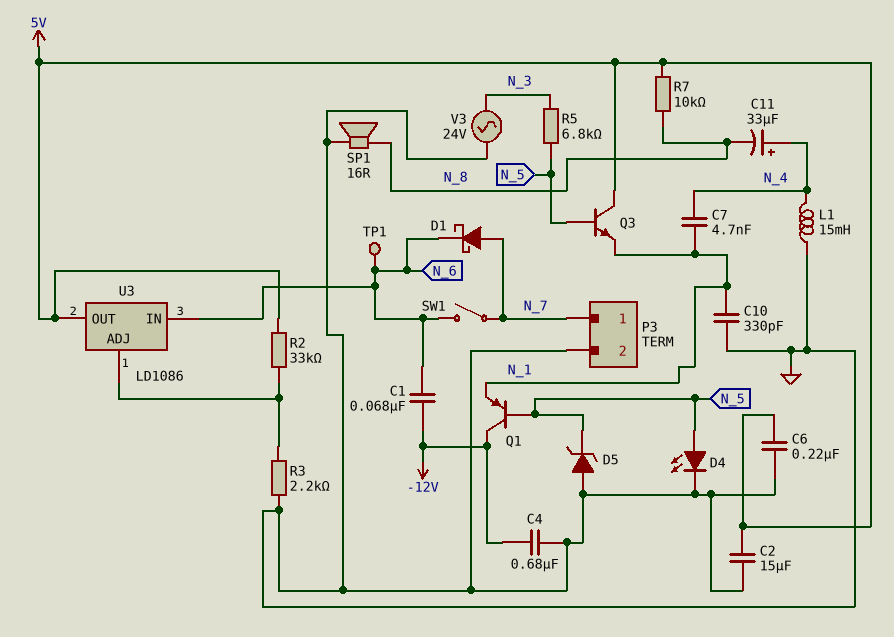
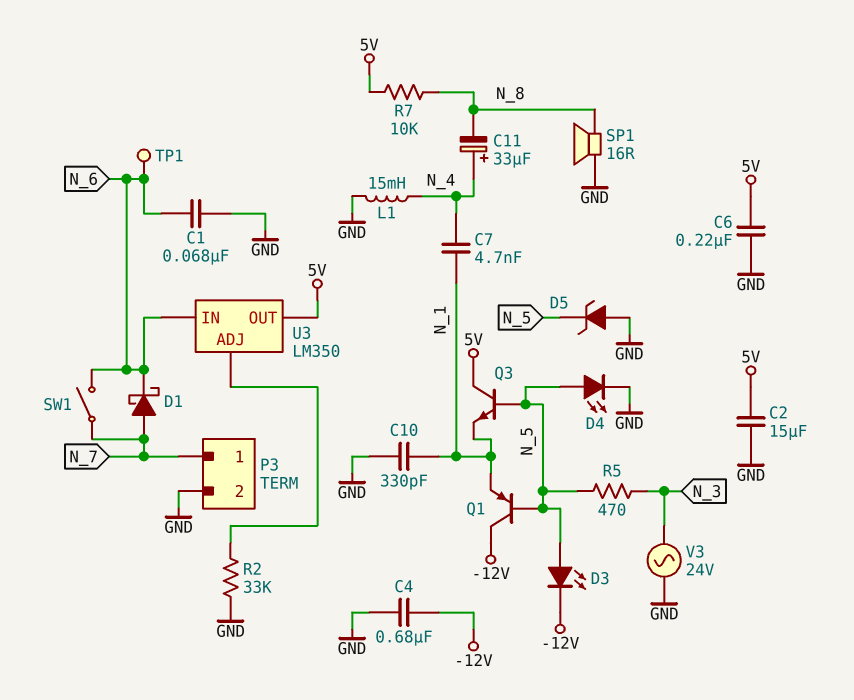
C1: 68nF (-12V, N_6) -> 68nF (GND, N_6)
D3: none -> LED (A N_5, K -12V)
R2: 33k (5V, U3/ADJ) -> 33k (GND, U3/ADJ)
R3: 2.2k (GND, U3/ADJ) -> none
R5: 6.8k (N_3, N_5) -> 470 (N_3, N_5)
U3: LD1086 -> LM350

